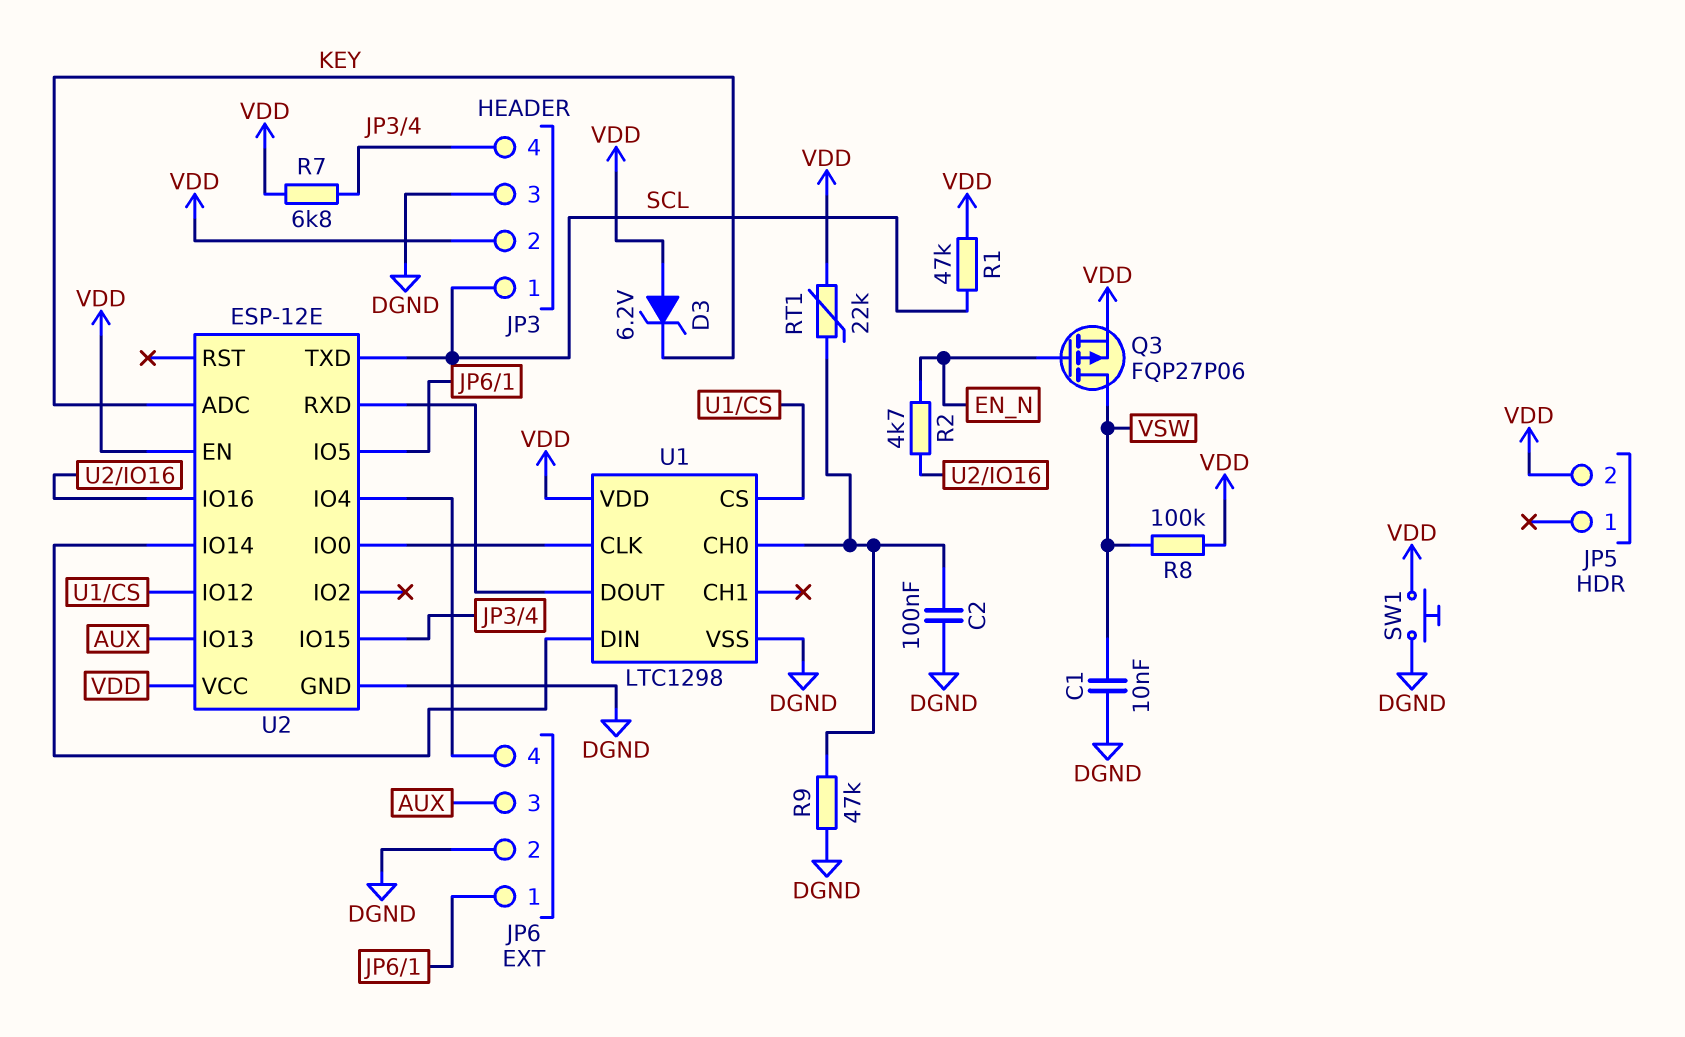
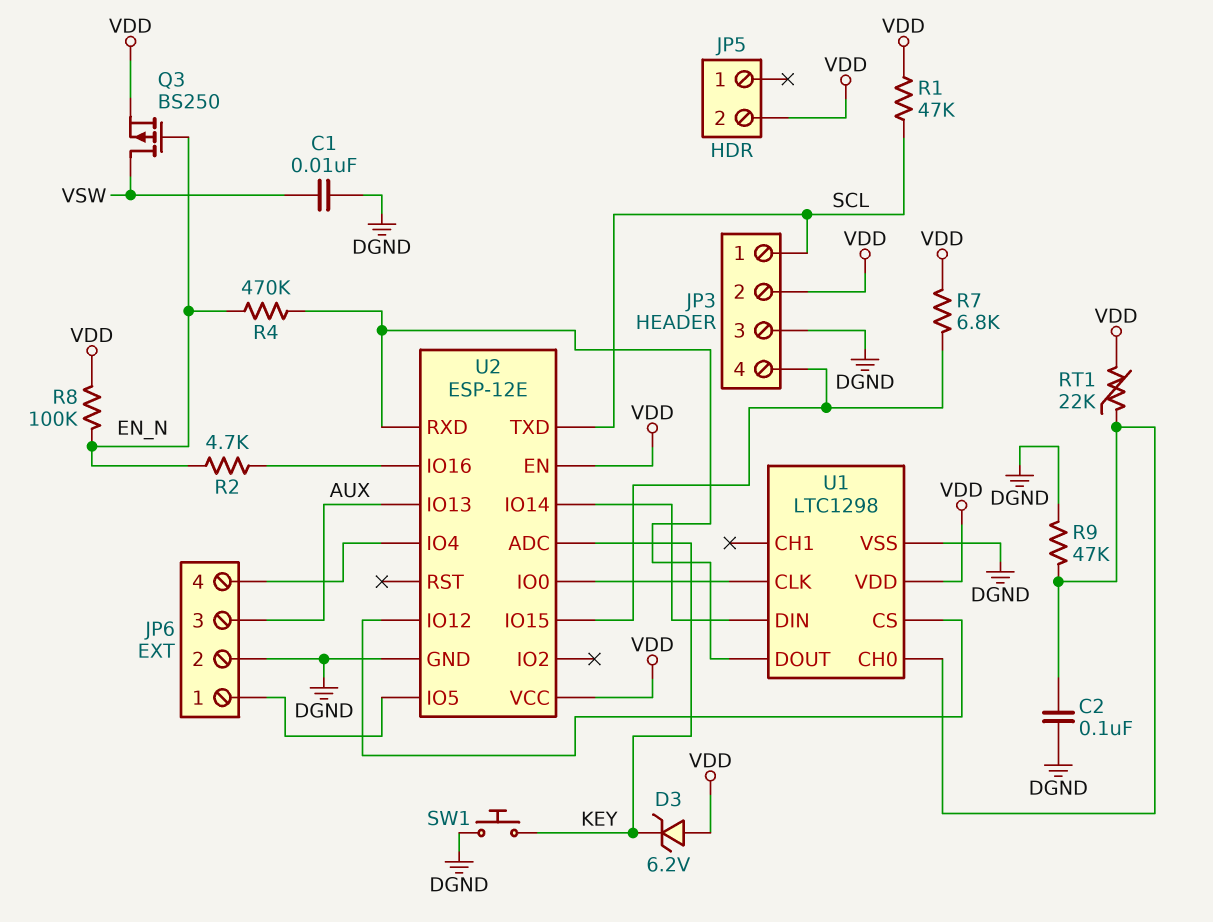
Q3: PMOS FQP27P06 (G EN_N, D VSW, S VDD) -> PMOS BS250 (G EN_N, D VSW, S VDD)
R4: none -> 470k (EN_N, U1/DOUT)
R8: 100k (VDD, VSW) -> 100k (EN_N, VDD)
SW1: button (DGND, VDD) -> button (DGND, KEY)

